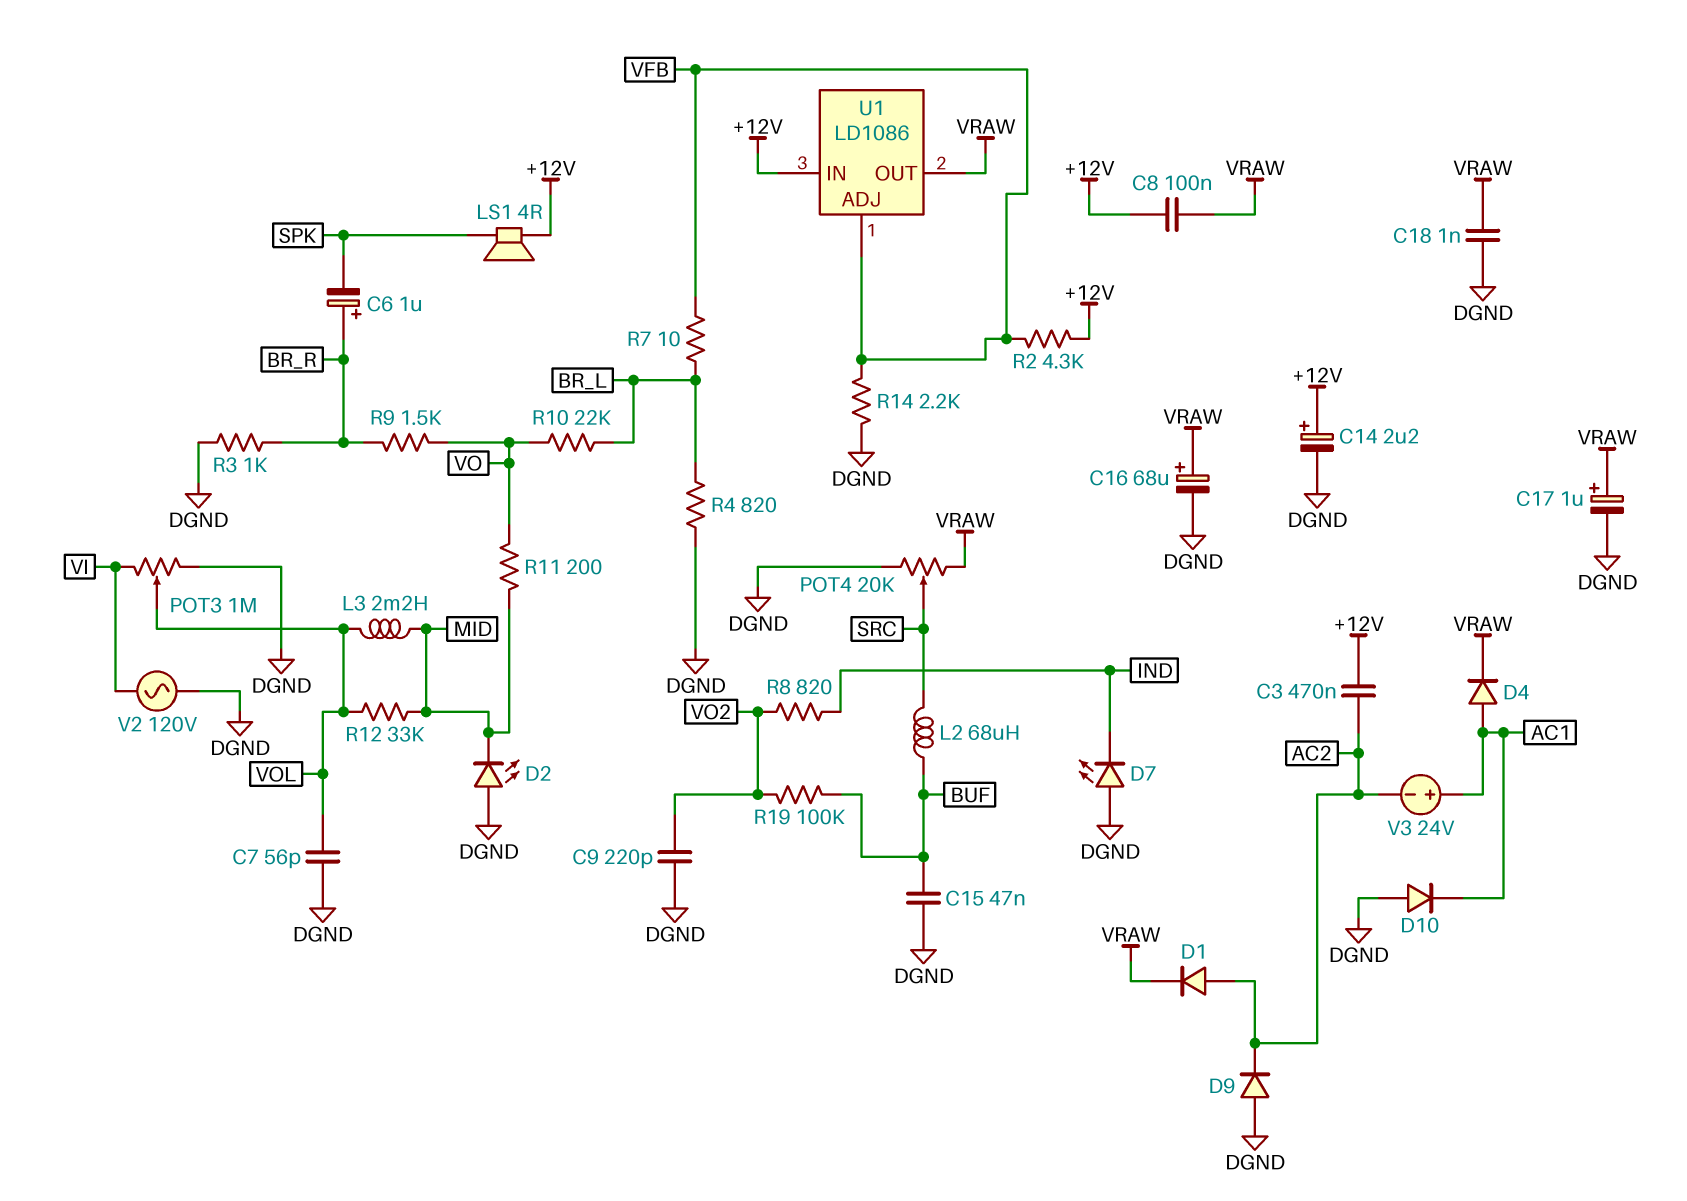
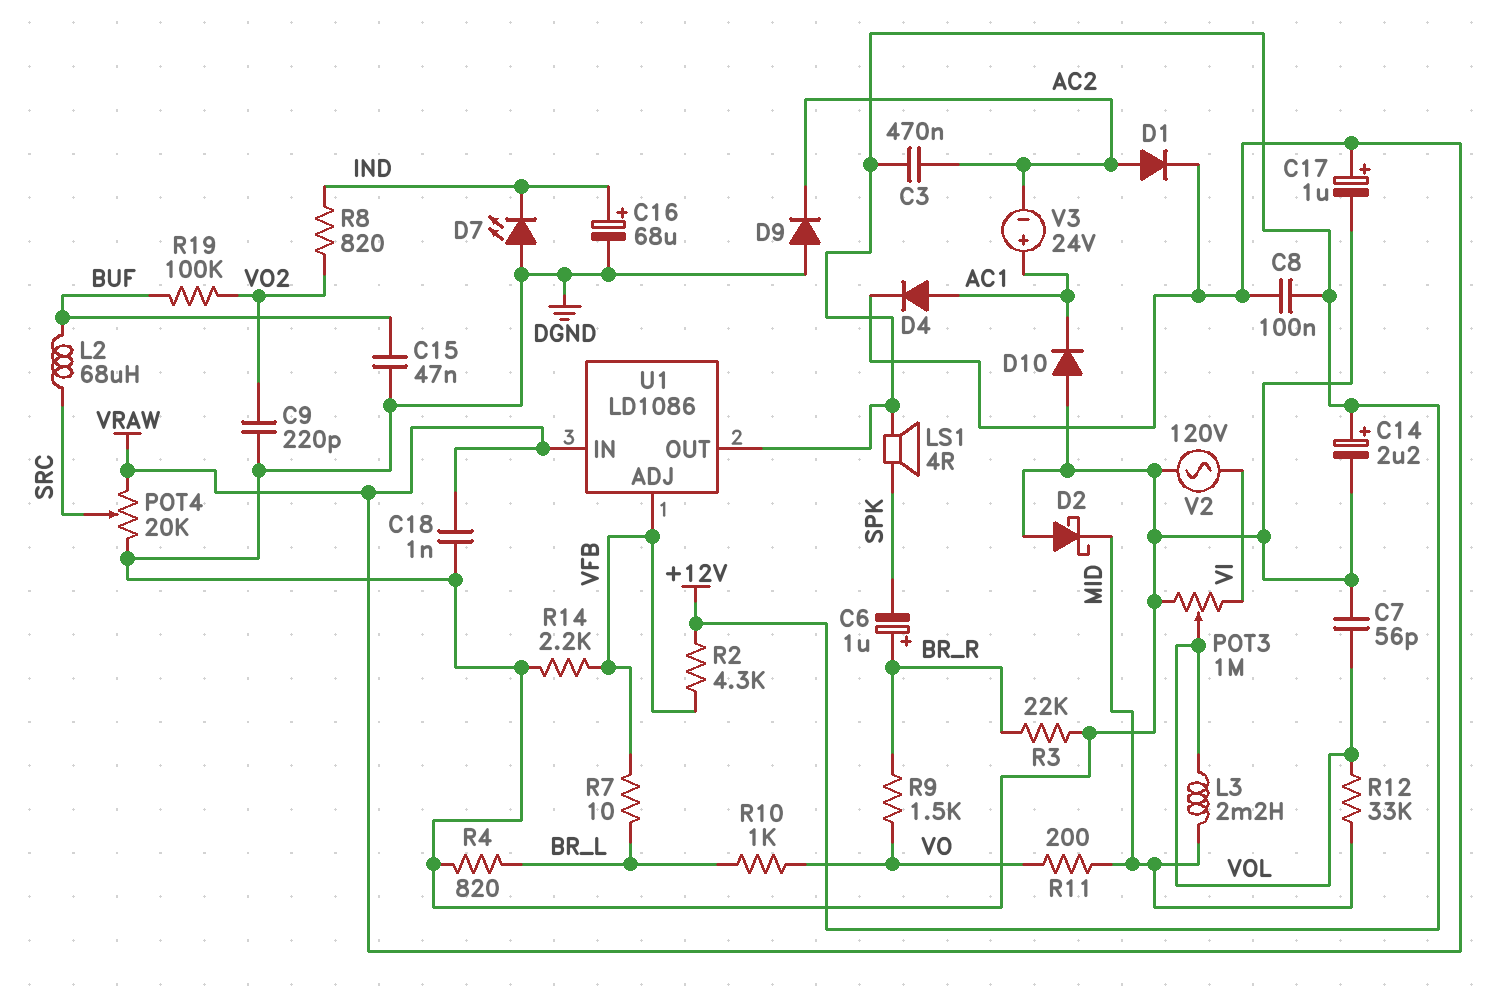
C16: 68uF (plus VRAW, minus DGND) -> 68uF (plus IND, minus DGND)
D2: LED (A DGND, K MID) -> schottky (A DGND, K MID)
R3: 1k (BR_R, DGND) -> 22k (BR_R, DGND)
R10: 22k (BR_L, VO) -> 1k (BR_L, VO)
U1 pin IN: +12V -> VRAW
U1 pin OUT: VRAW -> +12V

